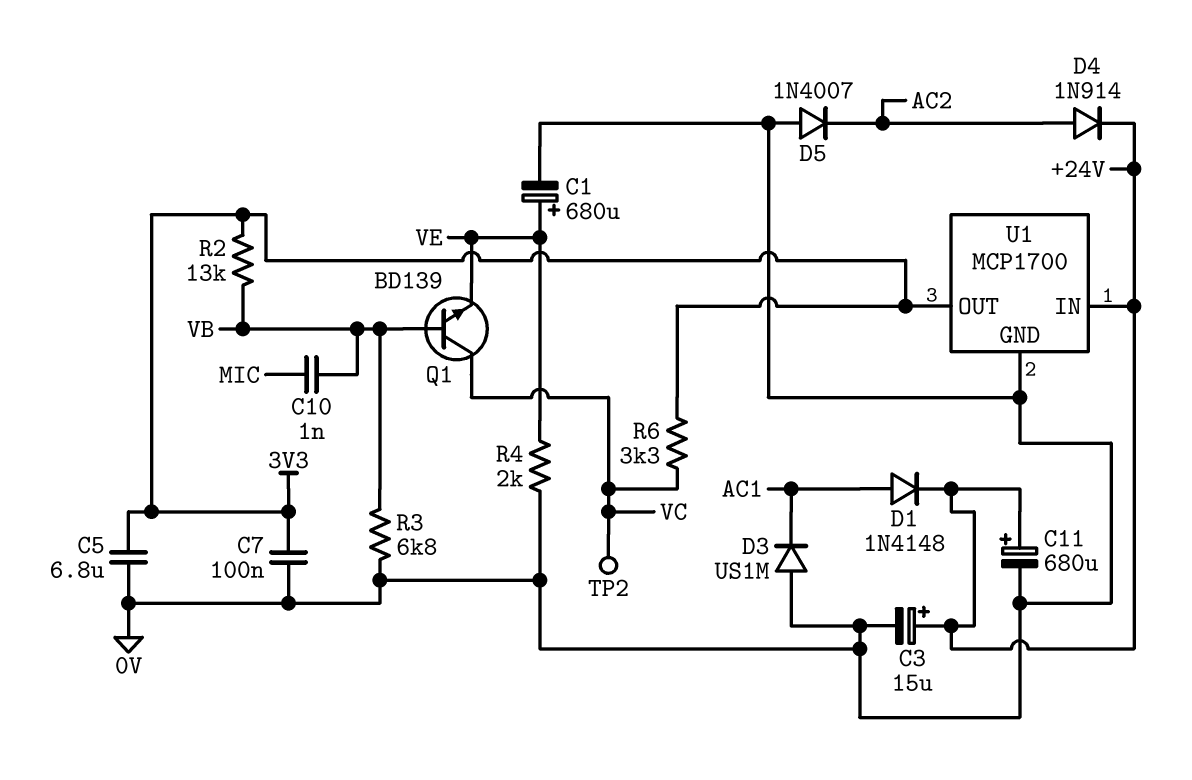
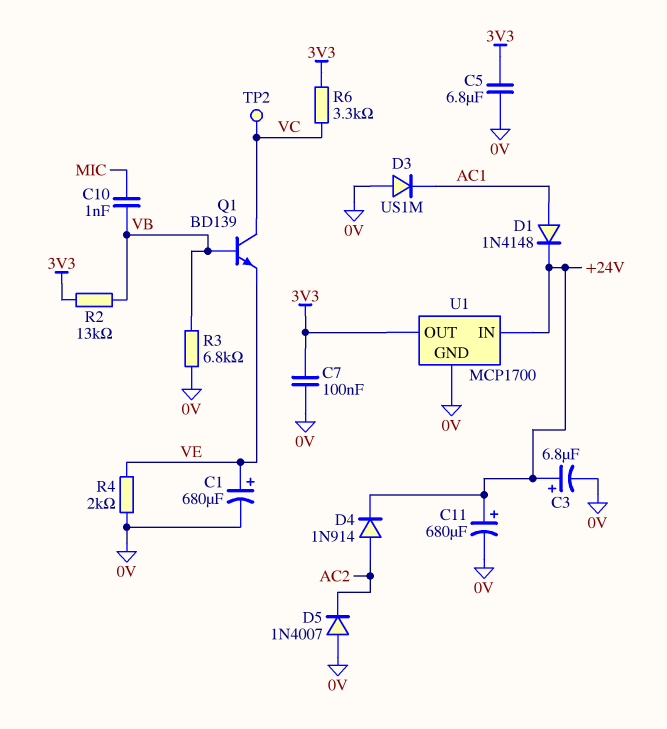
C3: 15uF (plus +24V, minus 0V) -> 6.8uF (plus +24V, minus 0V)

